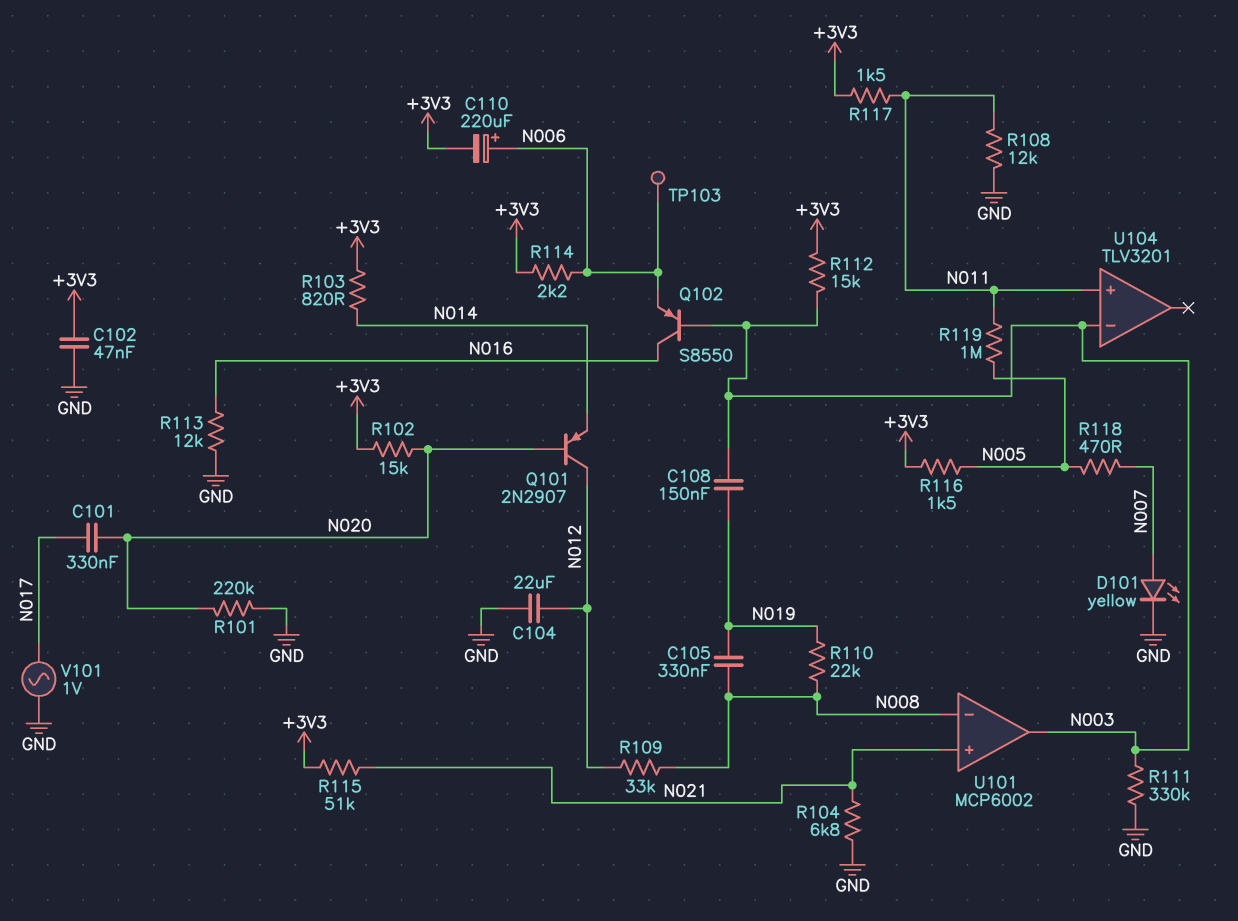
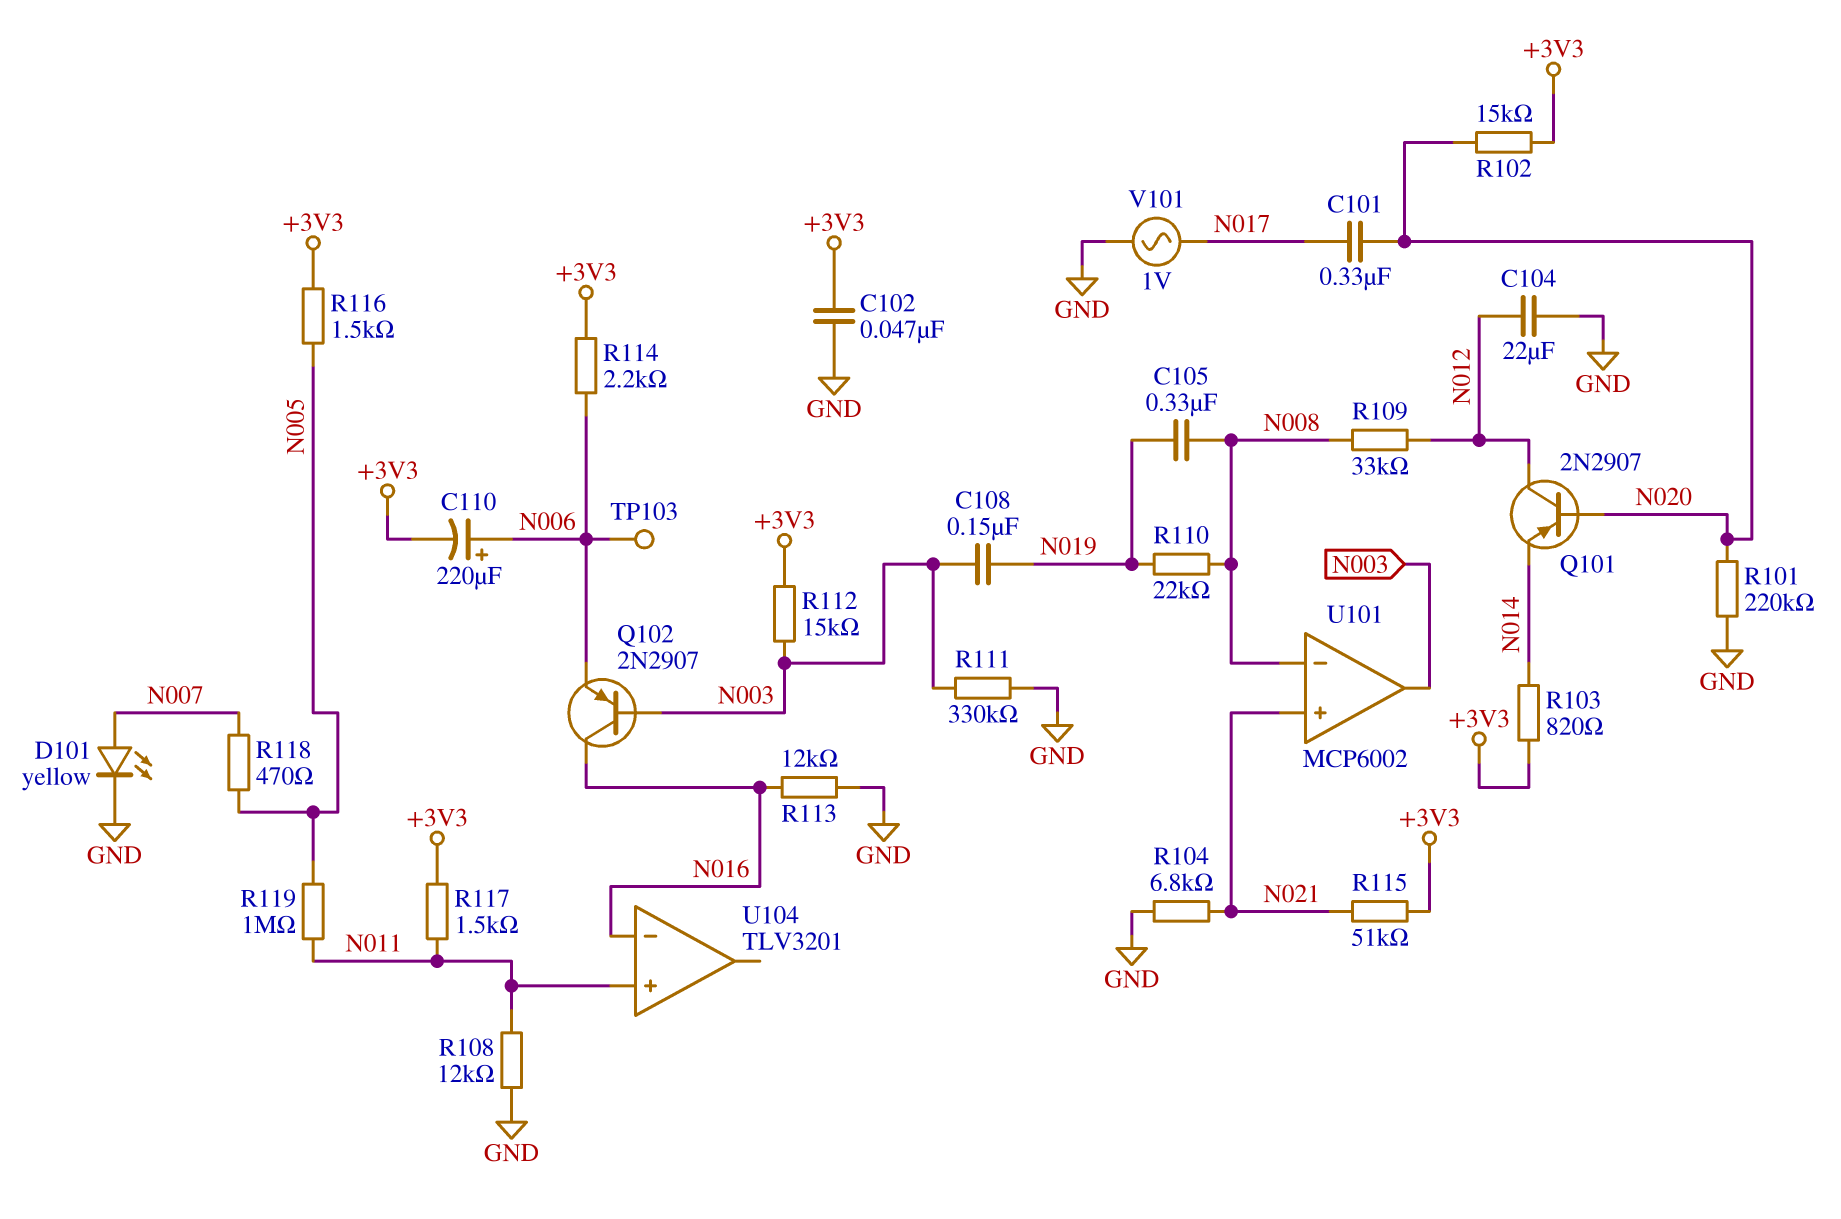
Q102: PNP S8550 (B N003, C N016, E N006) -> PNP 2N2907 (B N003, C N016, E N006)
U104 pin in-: N003 -> N016

